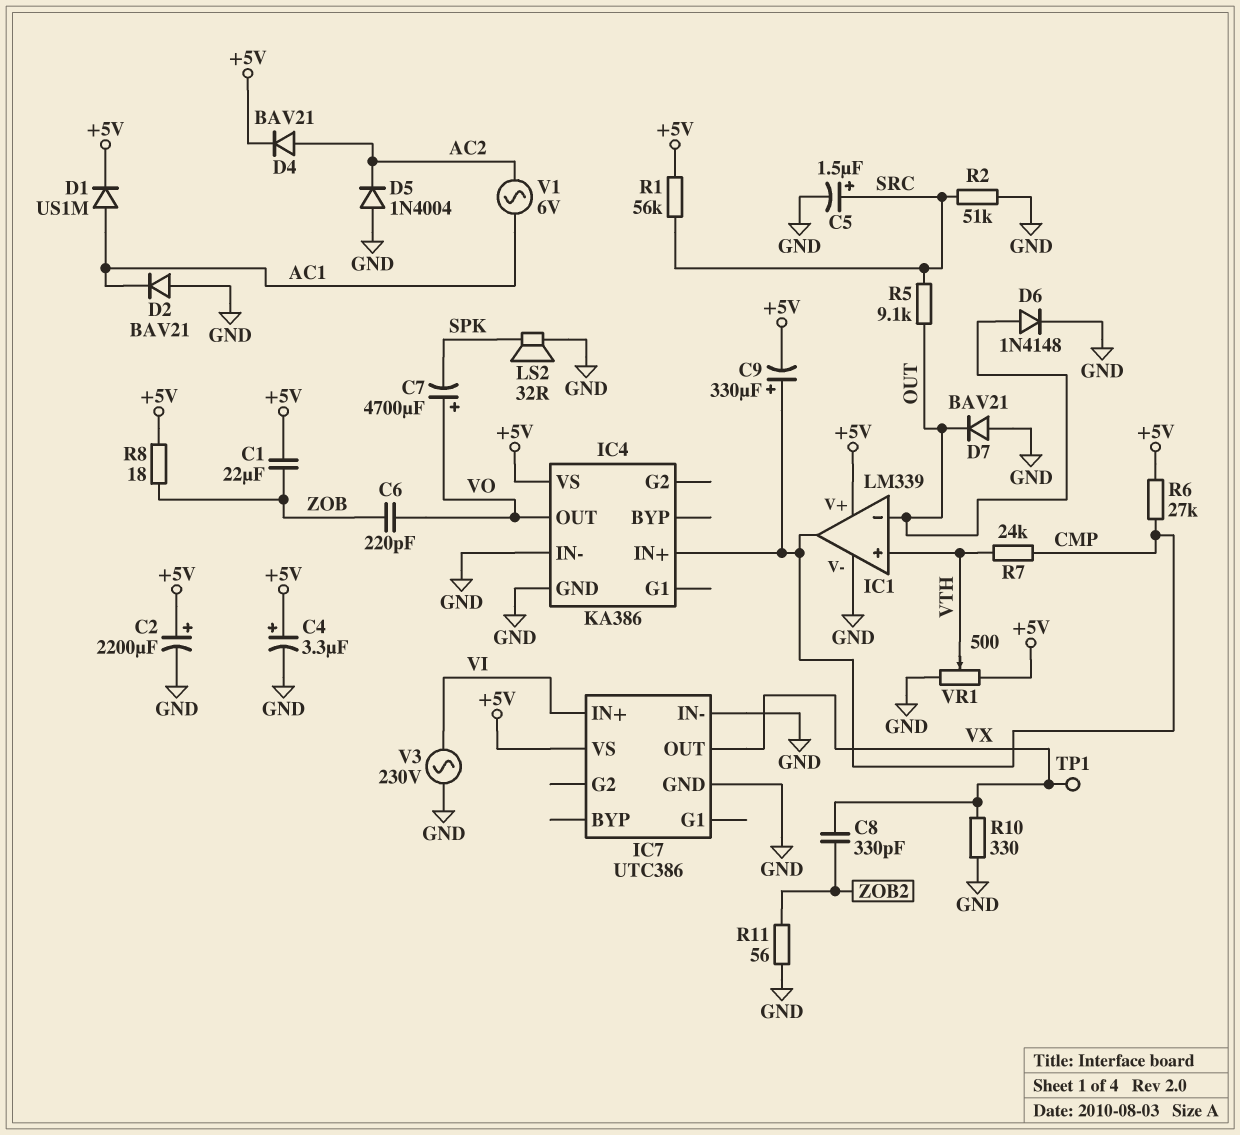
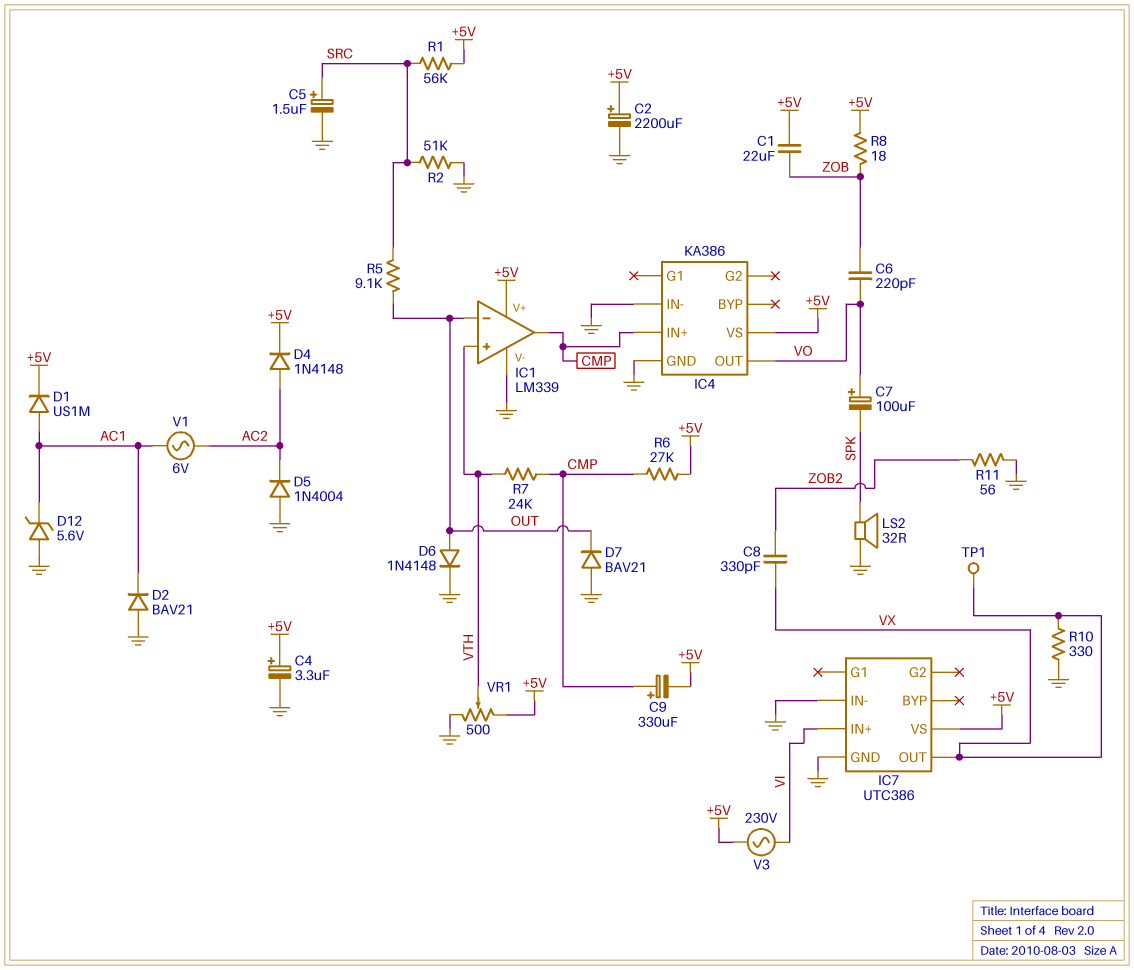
C7: 4700uF (plus VO, minus SPK) -> 100uF (plus VO, minus SPK)
D4: diode BAV21 (A AC2, K +5V) -> diode 1N4148 (A AC2, K +5V)
D12: none -> zener 5.6V (A GND, K AC1)
V3: AC 230V (GND, VI) -> AC 230V (+5V, VI)

